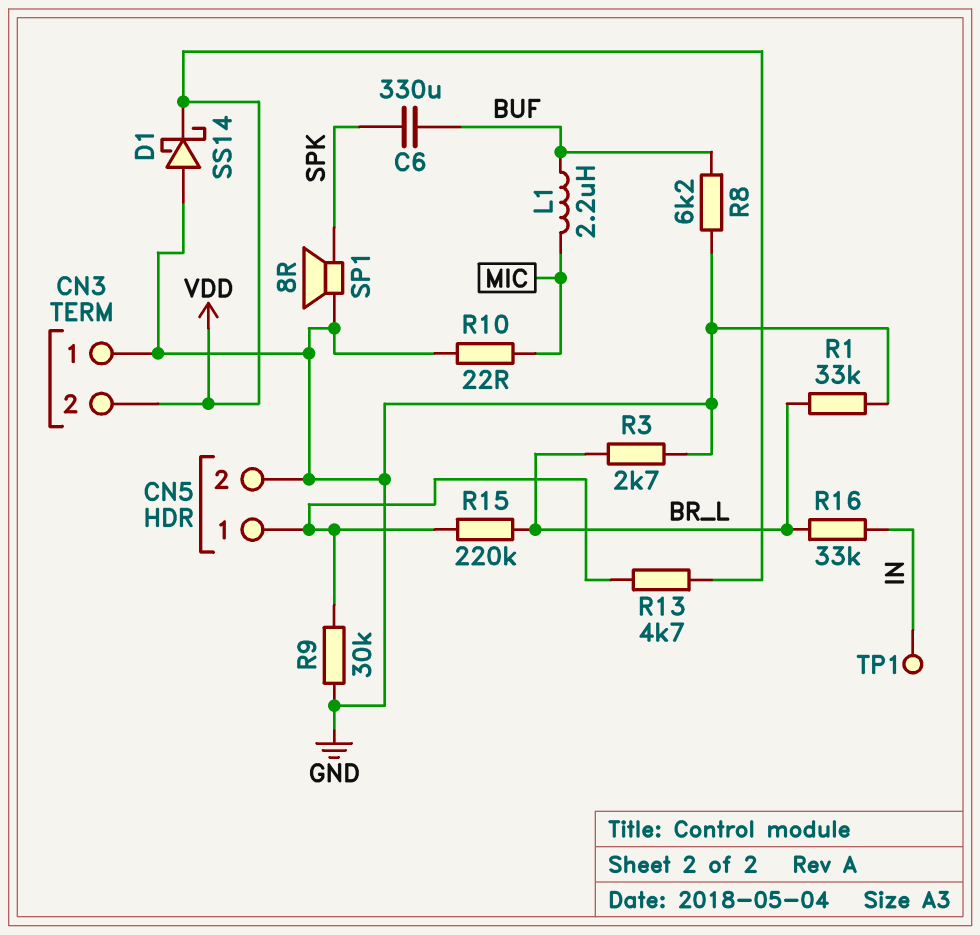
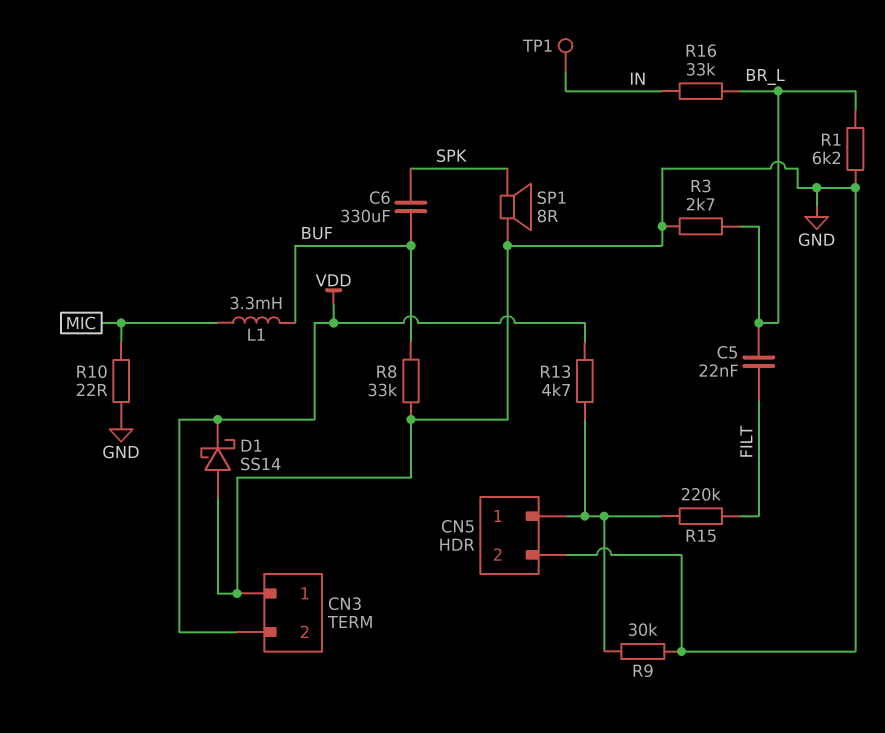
C5: none -> 22nF (BR_L, FILT)
L1: 2.2uH (BUF, MIC) -> 3.3mH (BUF, MIC)
R1: 33k (BR_L, GND) -> 6.2k (BR_L, GND)
R8: 6.2k (BUF, GND) -> 33k (BUF, GND)
R15: 220k (BR_L, CN5/1) -> 220k (CN5/1, FILT)

